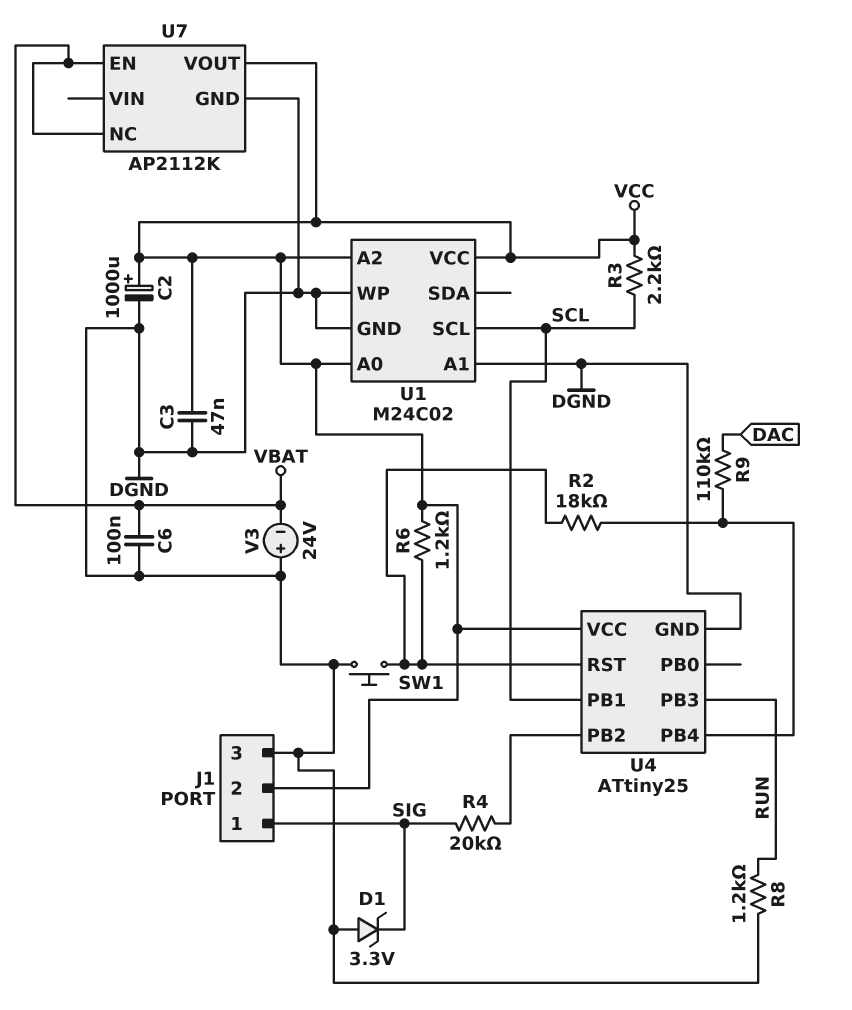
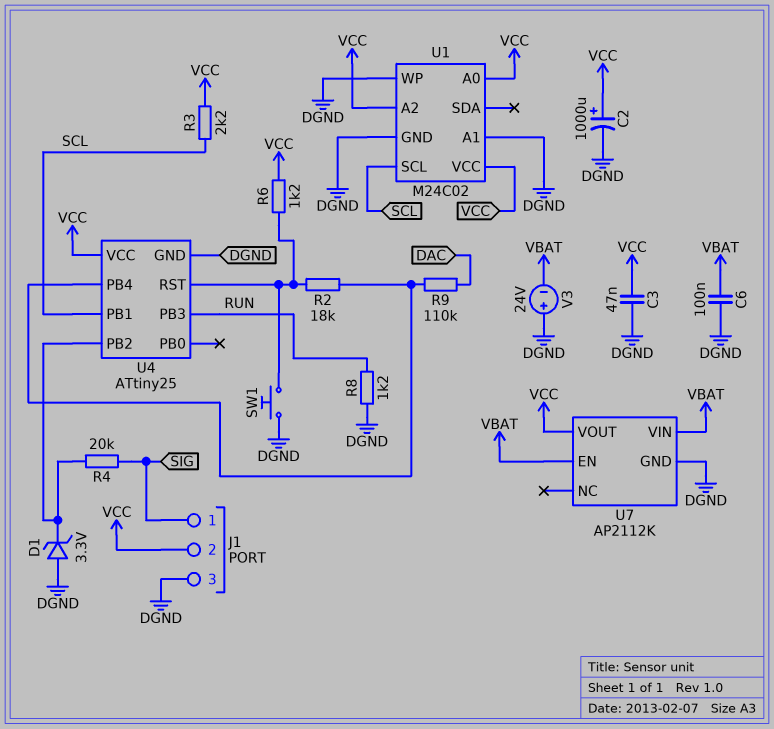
D1: zener 3.3V (A DGND, K SIG) -> zener 3.3V (A DGND, K U4/PB2)
U7 pin NC: VBAT -> none
U7 pin VIN: none -> VBAT

